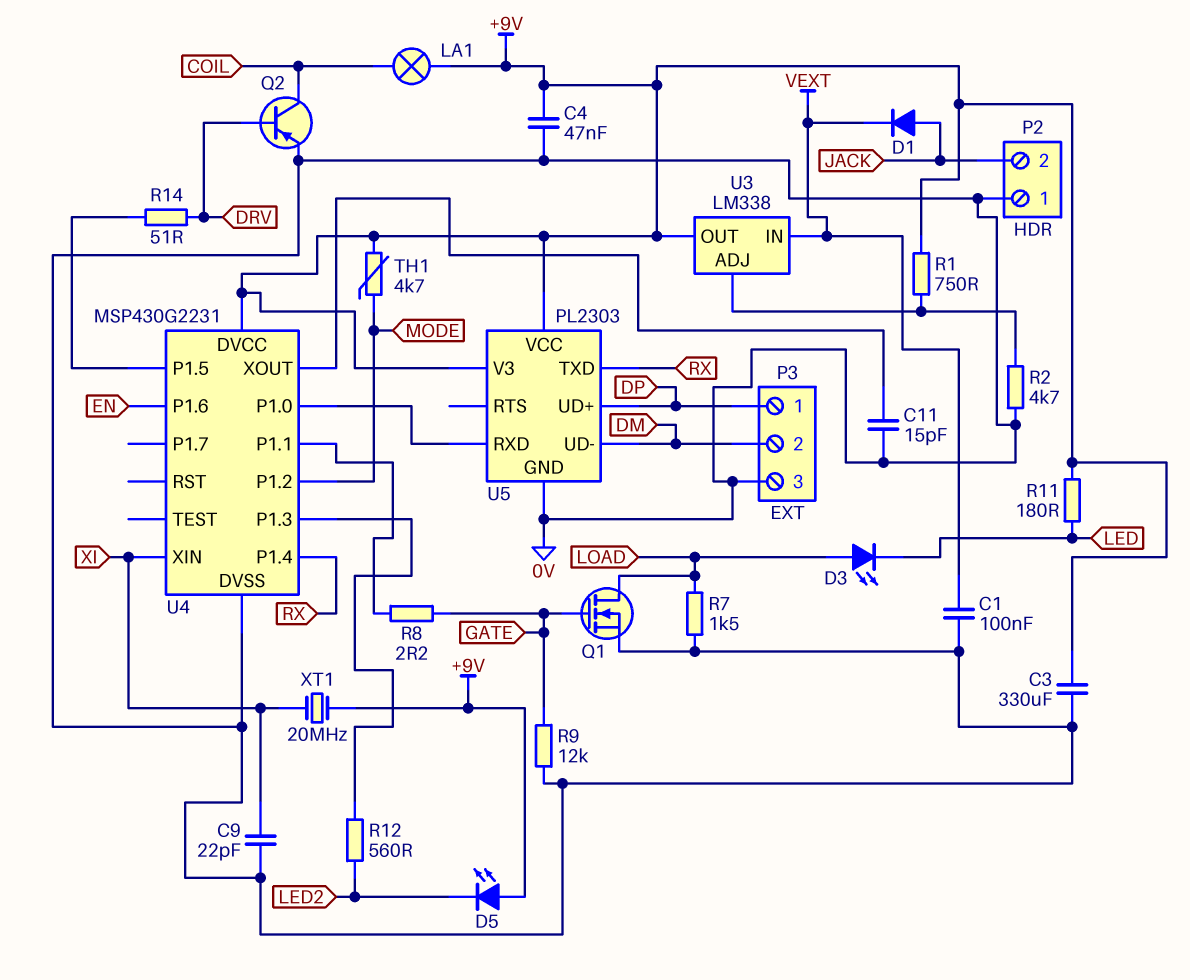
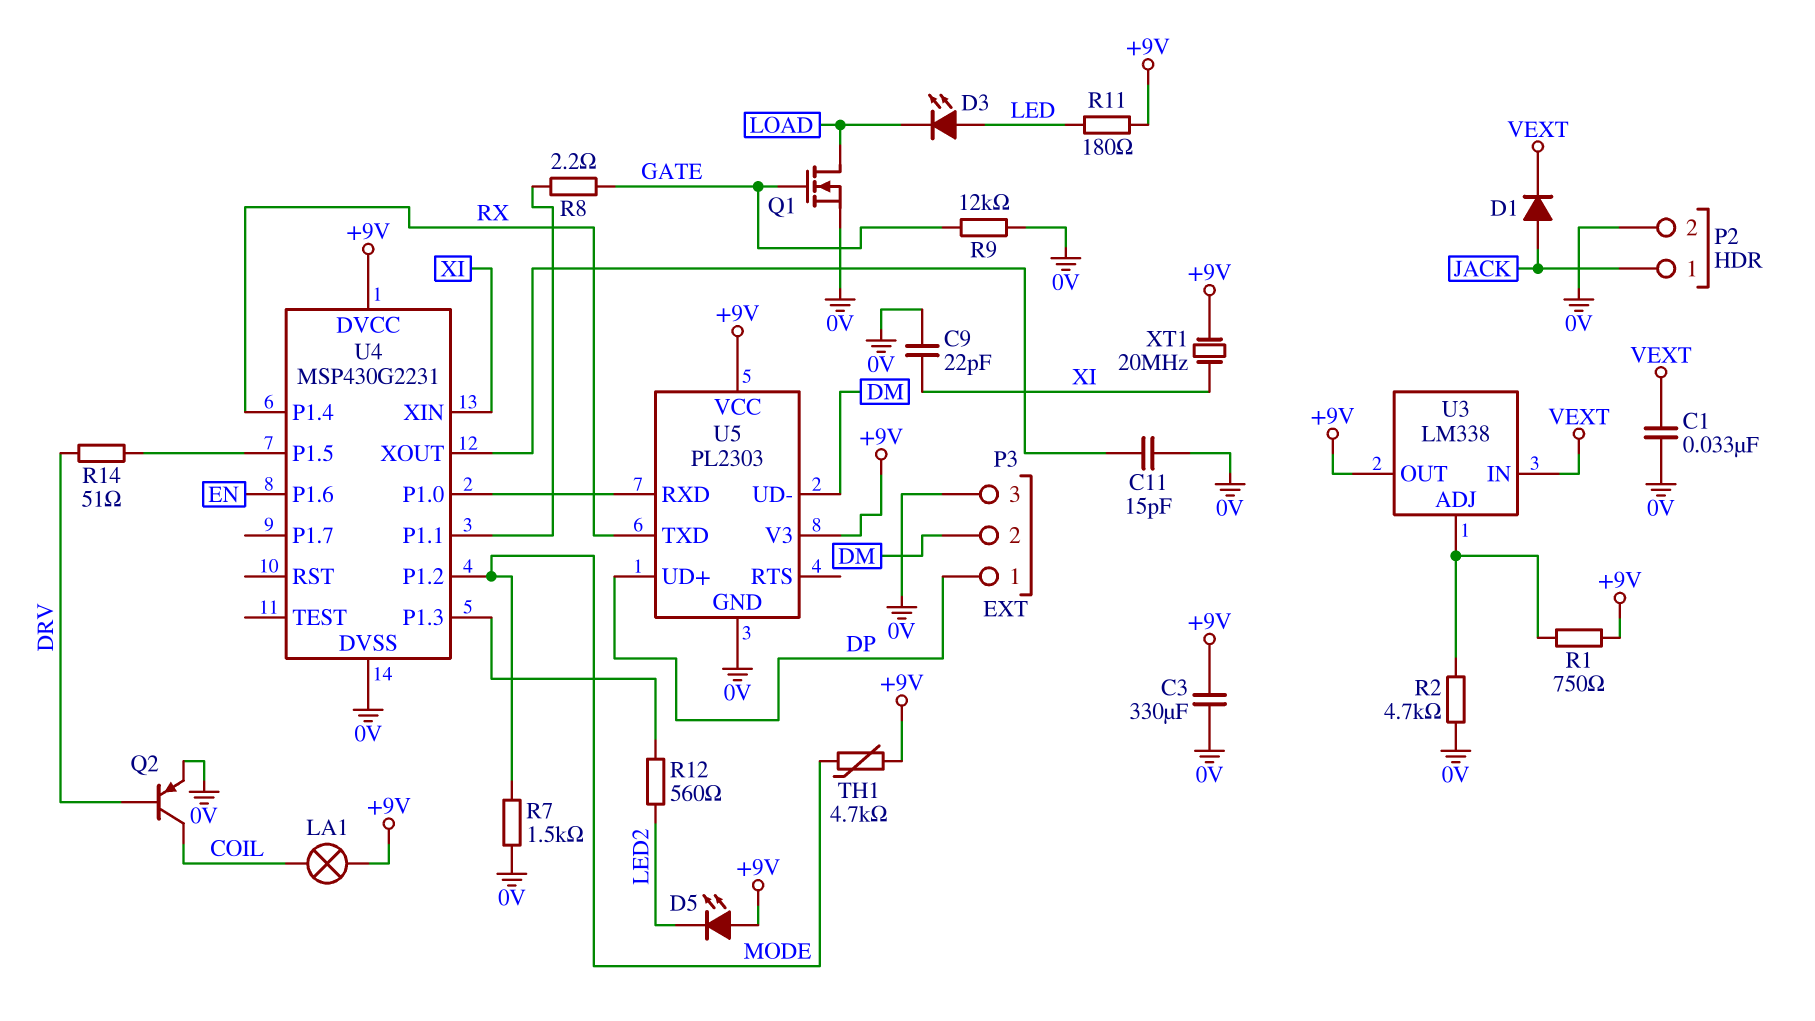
C1: 100nF (0V, VEXT) -> 33nF (0V, VEXT)
C4: 47nF (+9V, 0V) -> none
D3: LED (A LOAD, K LED) -> LED (A LED, K LOAD)
P2 pin 1: 0V -> JACK
P2 pin 2: JACK -> 0V
R7: 1.5k (0V, LOAD) -> 1.5k (0V, MODE)

